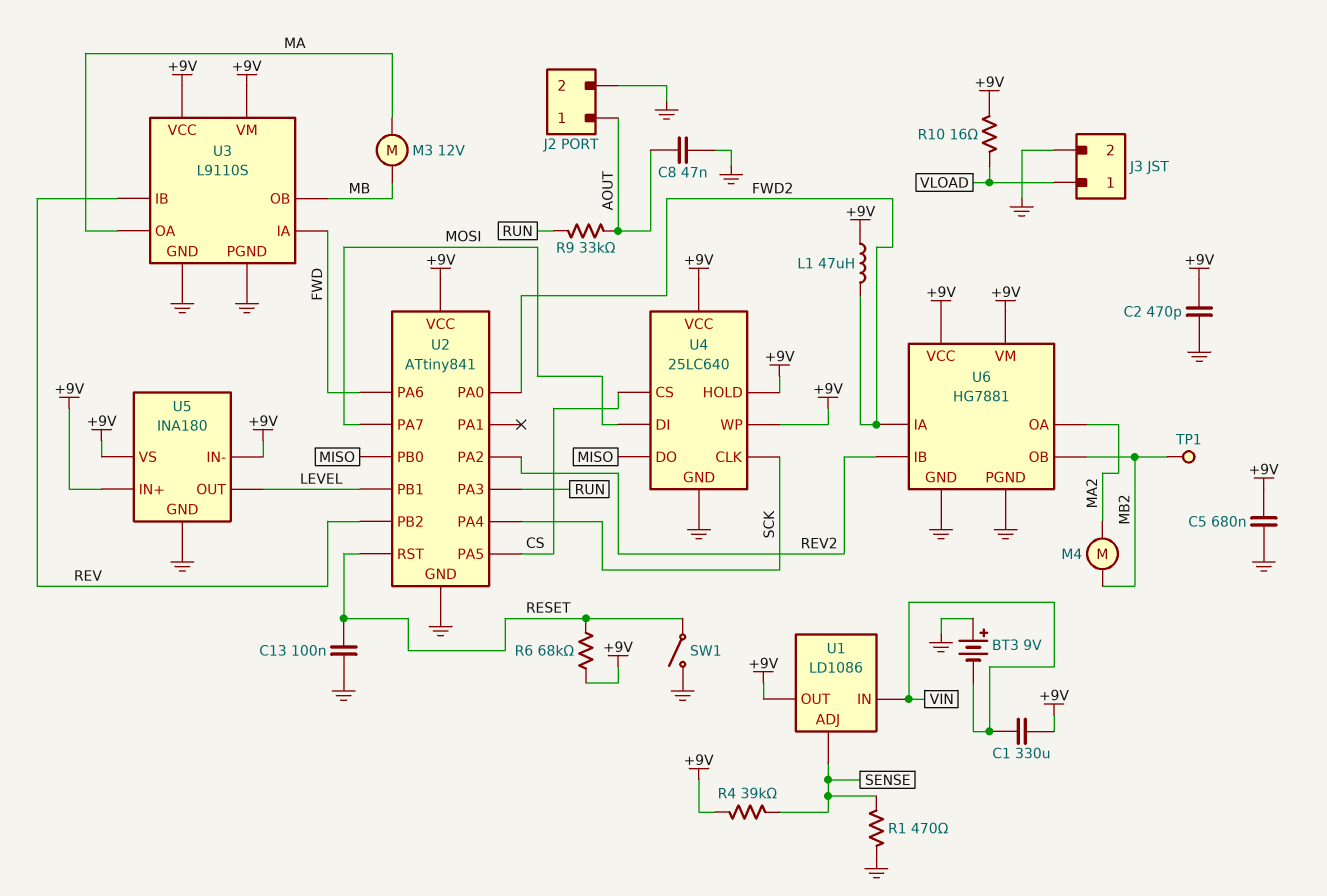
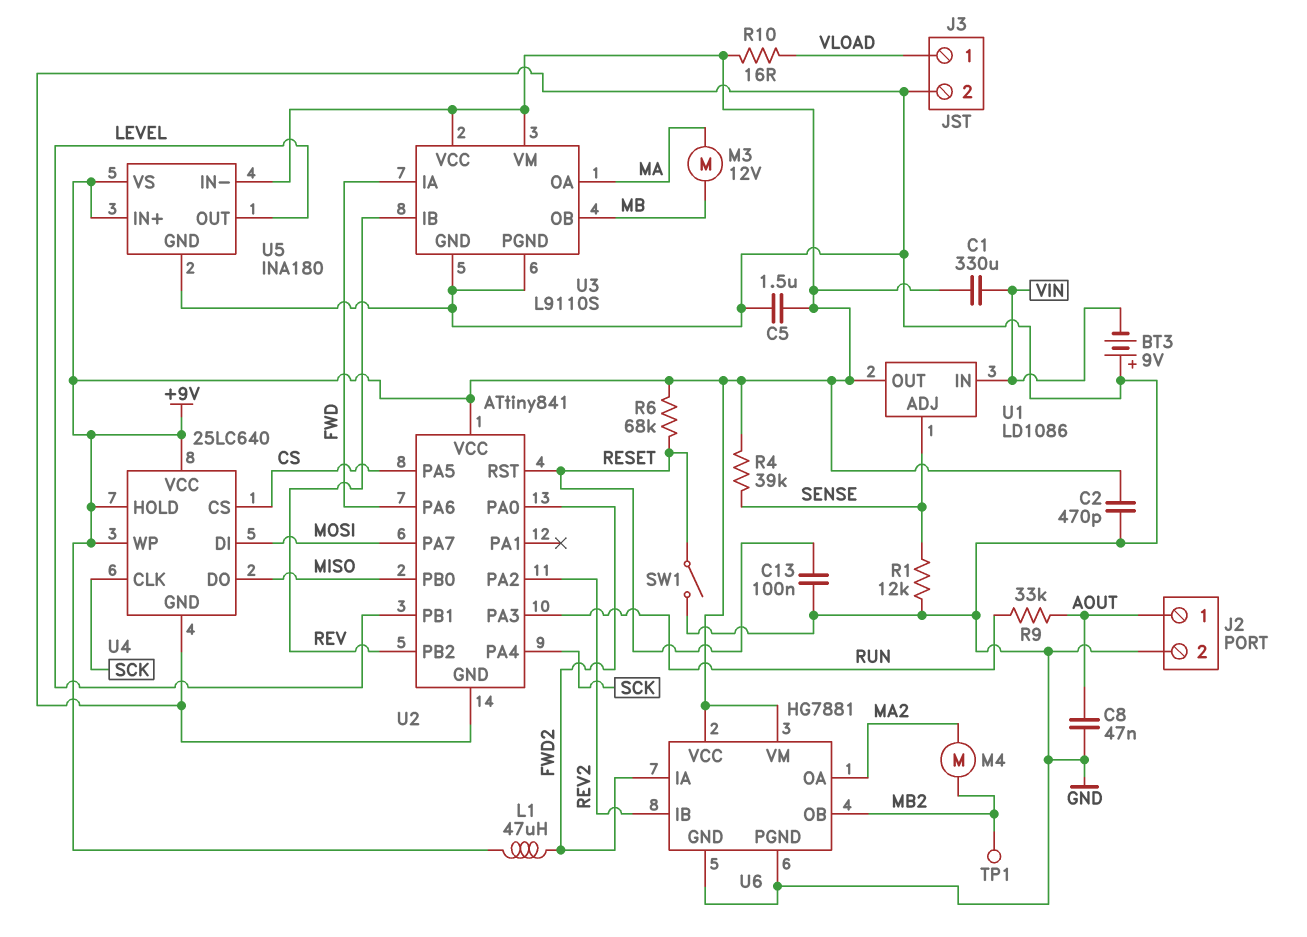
C5: 680nF (+9V, GND) -> 1.5uF (+9V, GND)
R1: 470 (GND, SENSE) -> 12k (GND, SENSE)

